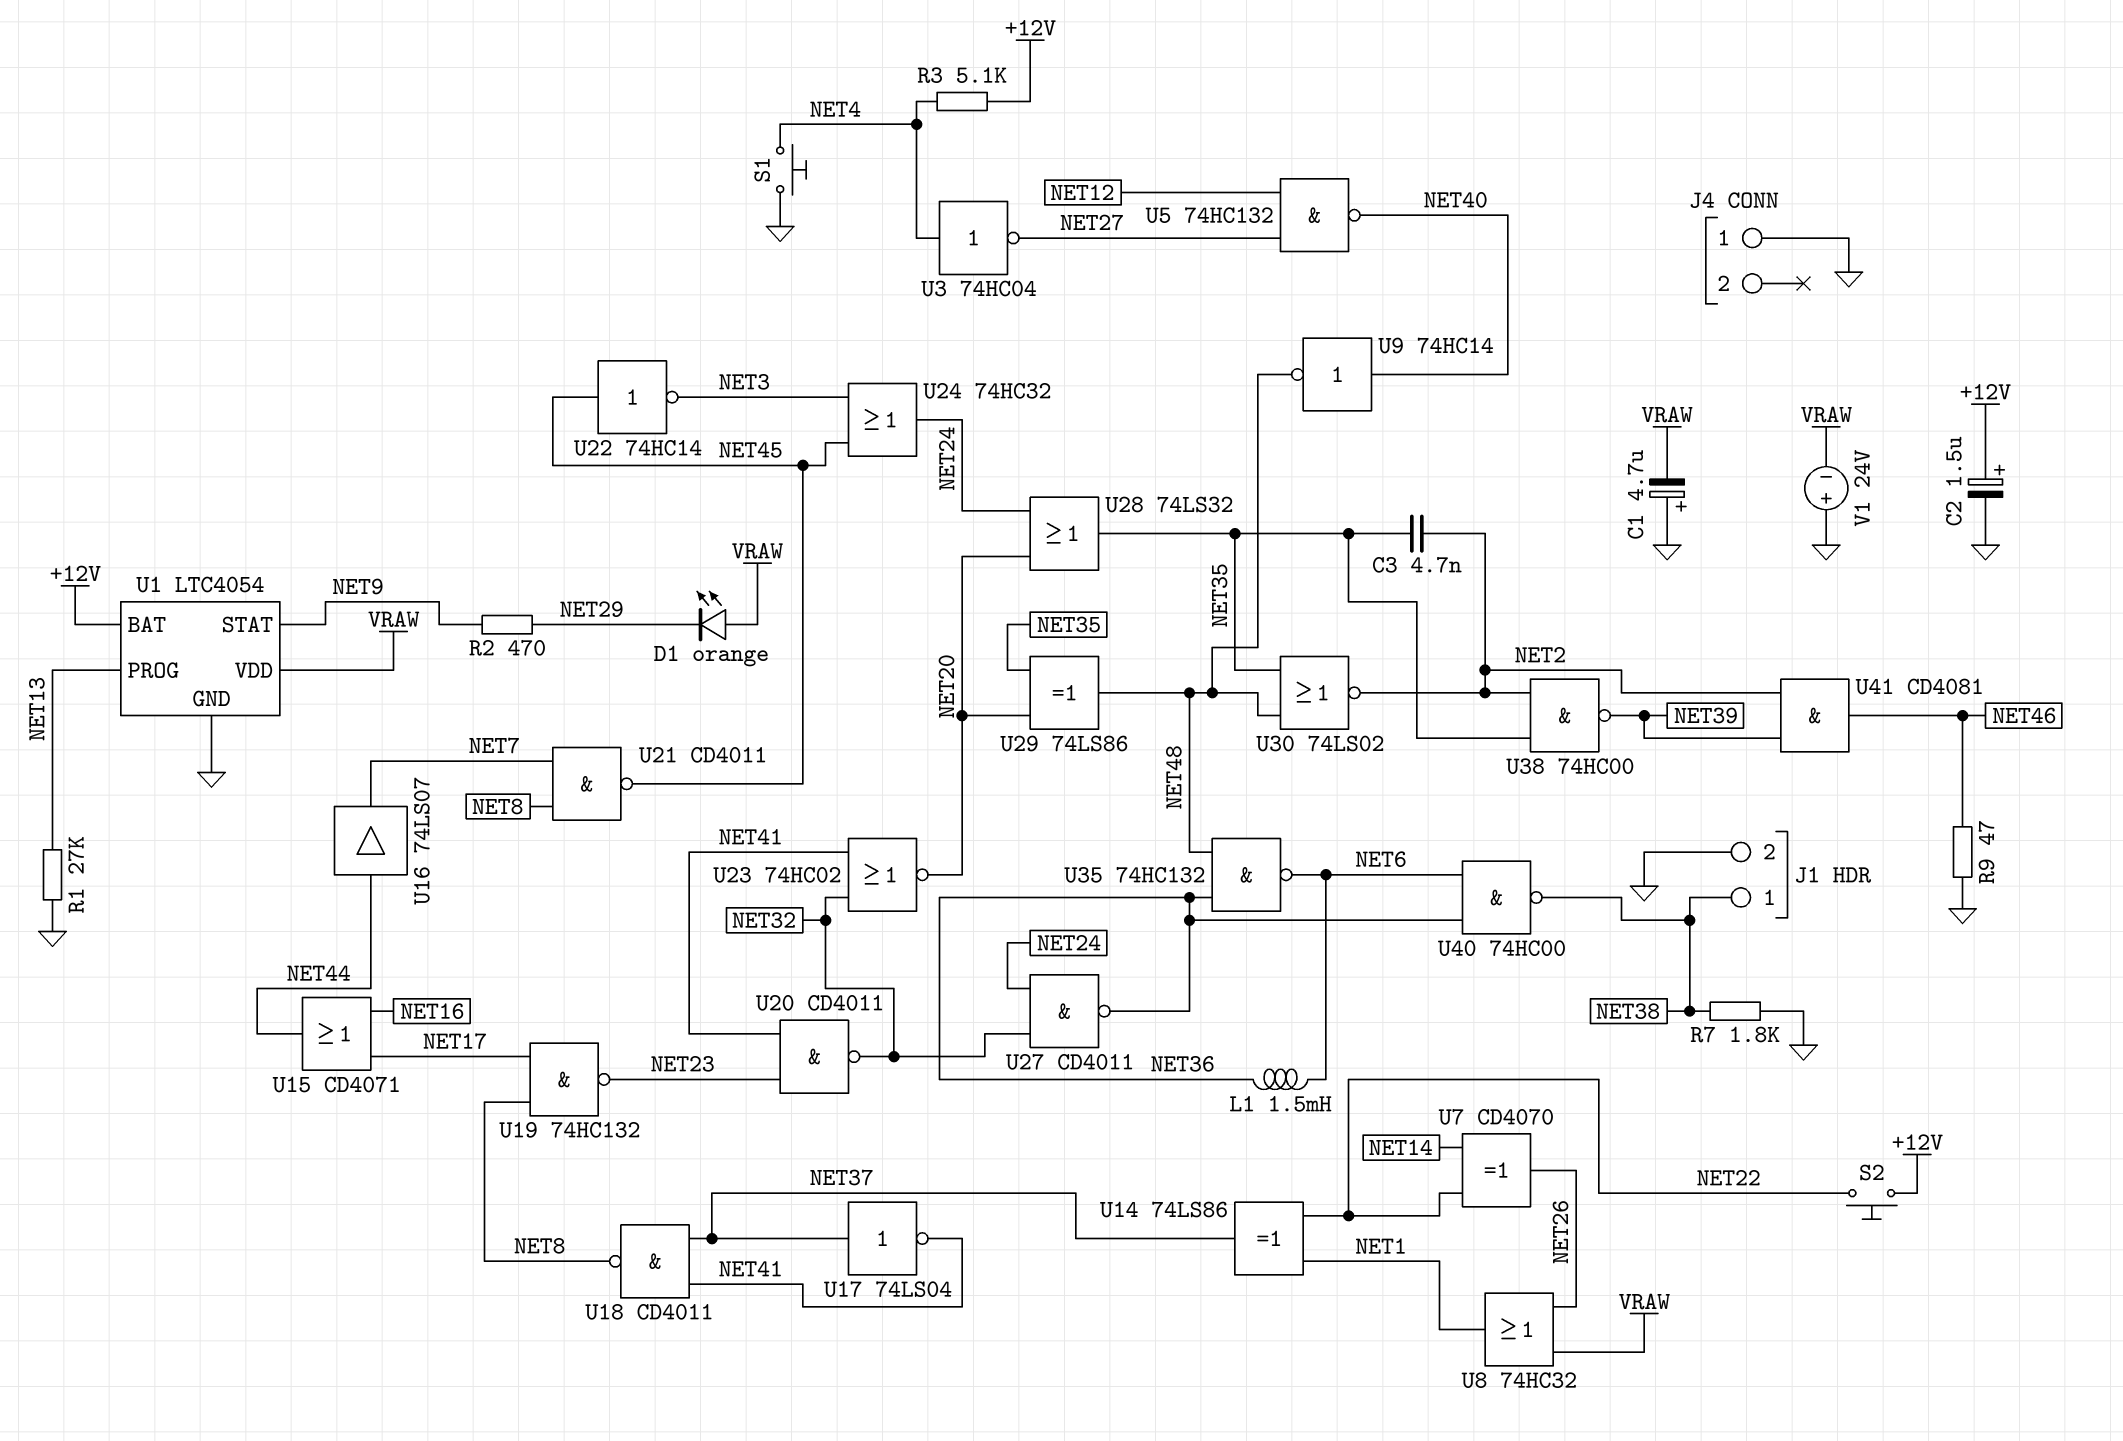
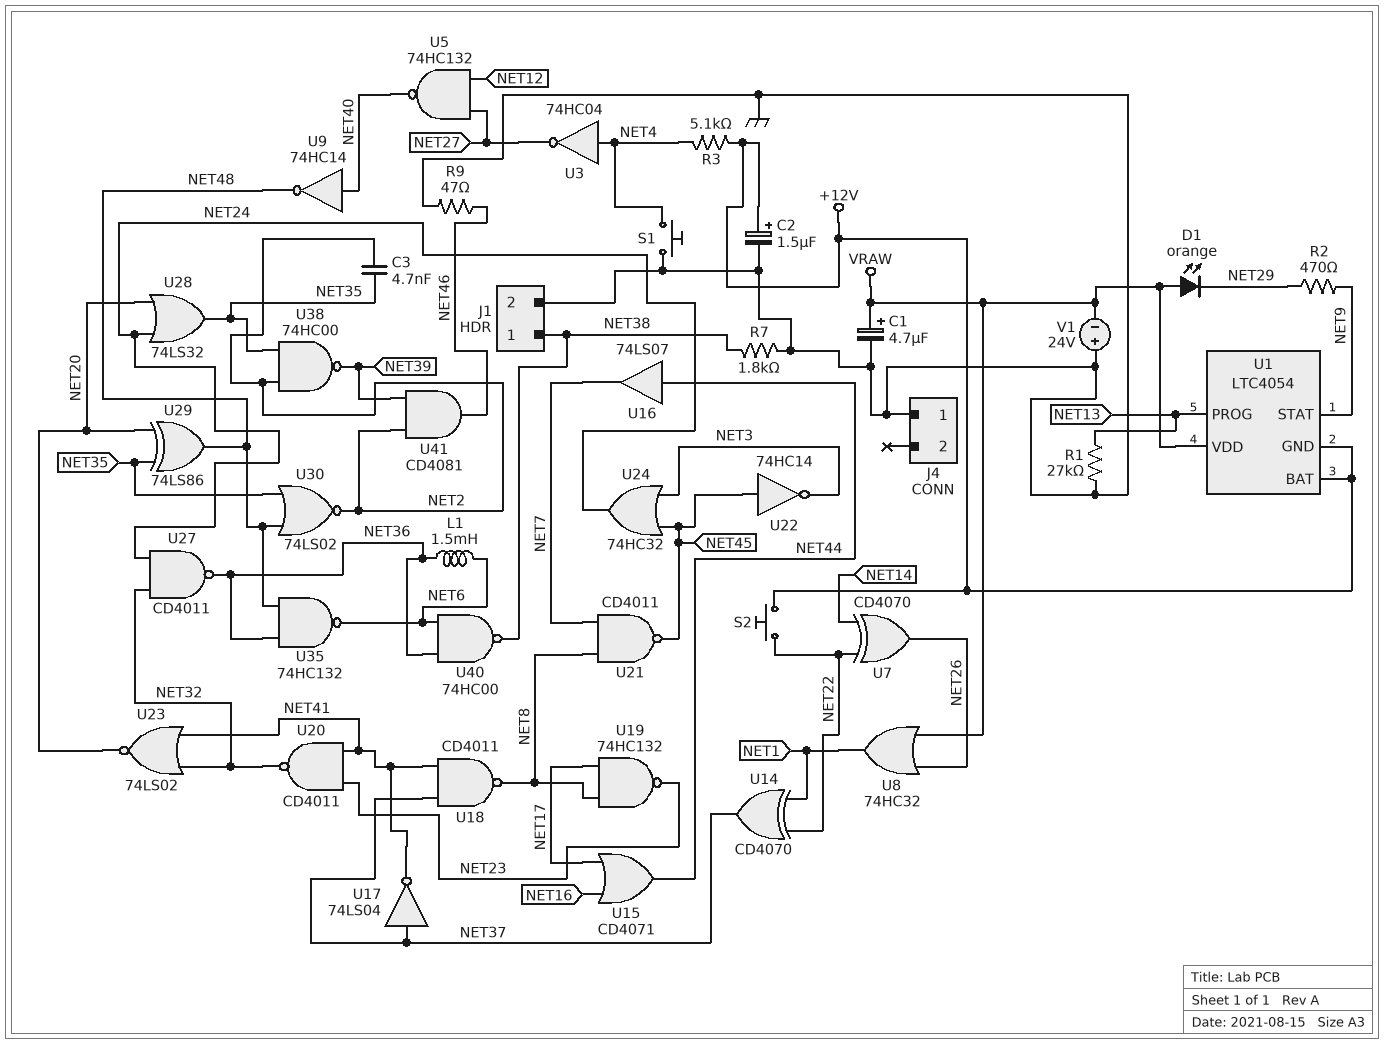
C1: 4.7uF (plus GND, minus VRAW) -> 4.7uF (plus VRAW, minus GND)
U1 pin GND: GND -> +12V
U14: XOR 74LS86 (in NET1, in NET22, out NET37) -> XOR CD4070 (in NET1, in NET22, out NET37)
U23: NOR 74HC02 (in NET32, in NET41, out NET20) -> NOR 74LS02 (in NET32, in NET41, out NET20)

